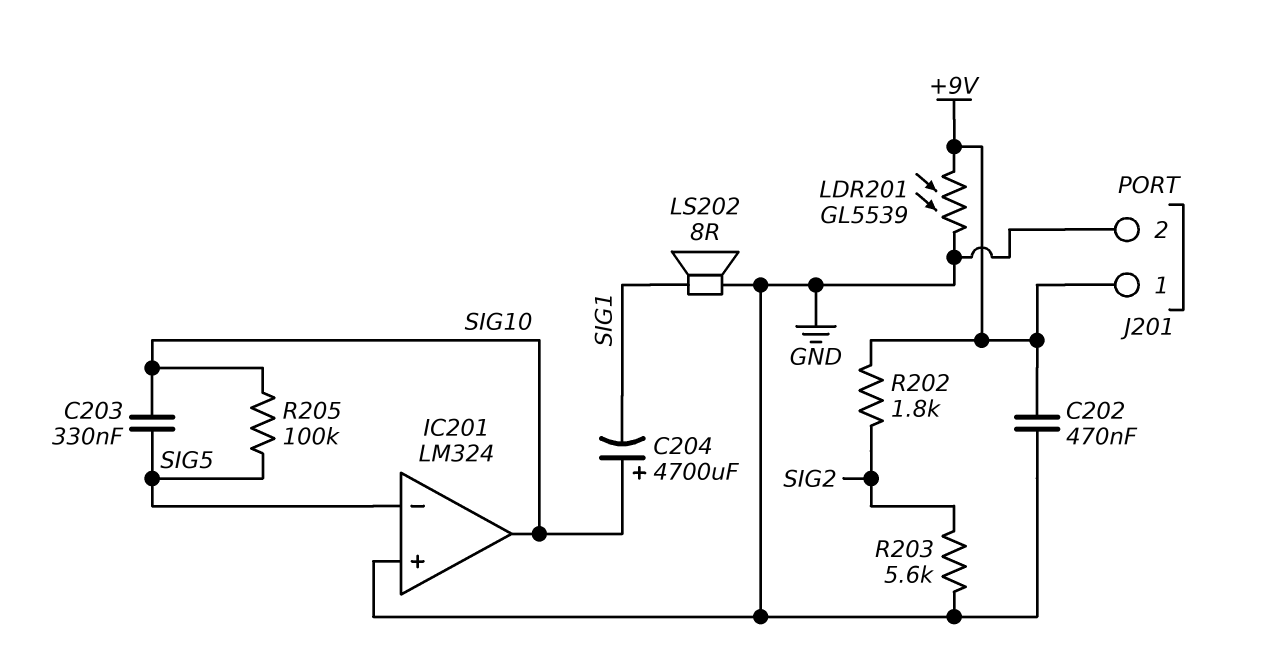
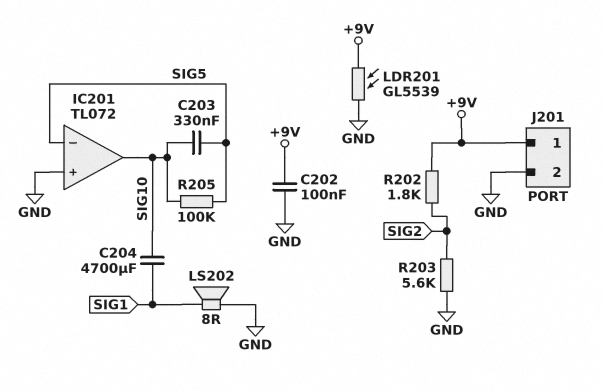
C202: 470nF (+9V, GND) -> 100nF (+9V, GND)
C204: 4700uF (plus SIG10, minus SIG1) -> 4700uF (SIG1, SIG10)
IC201: LM324 -> TL072

